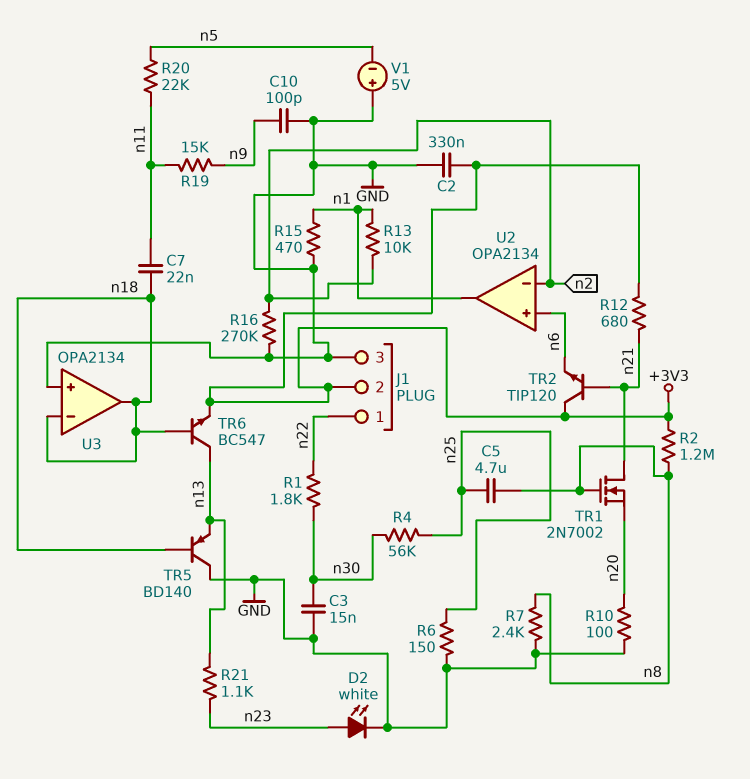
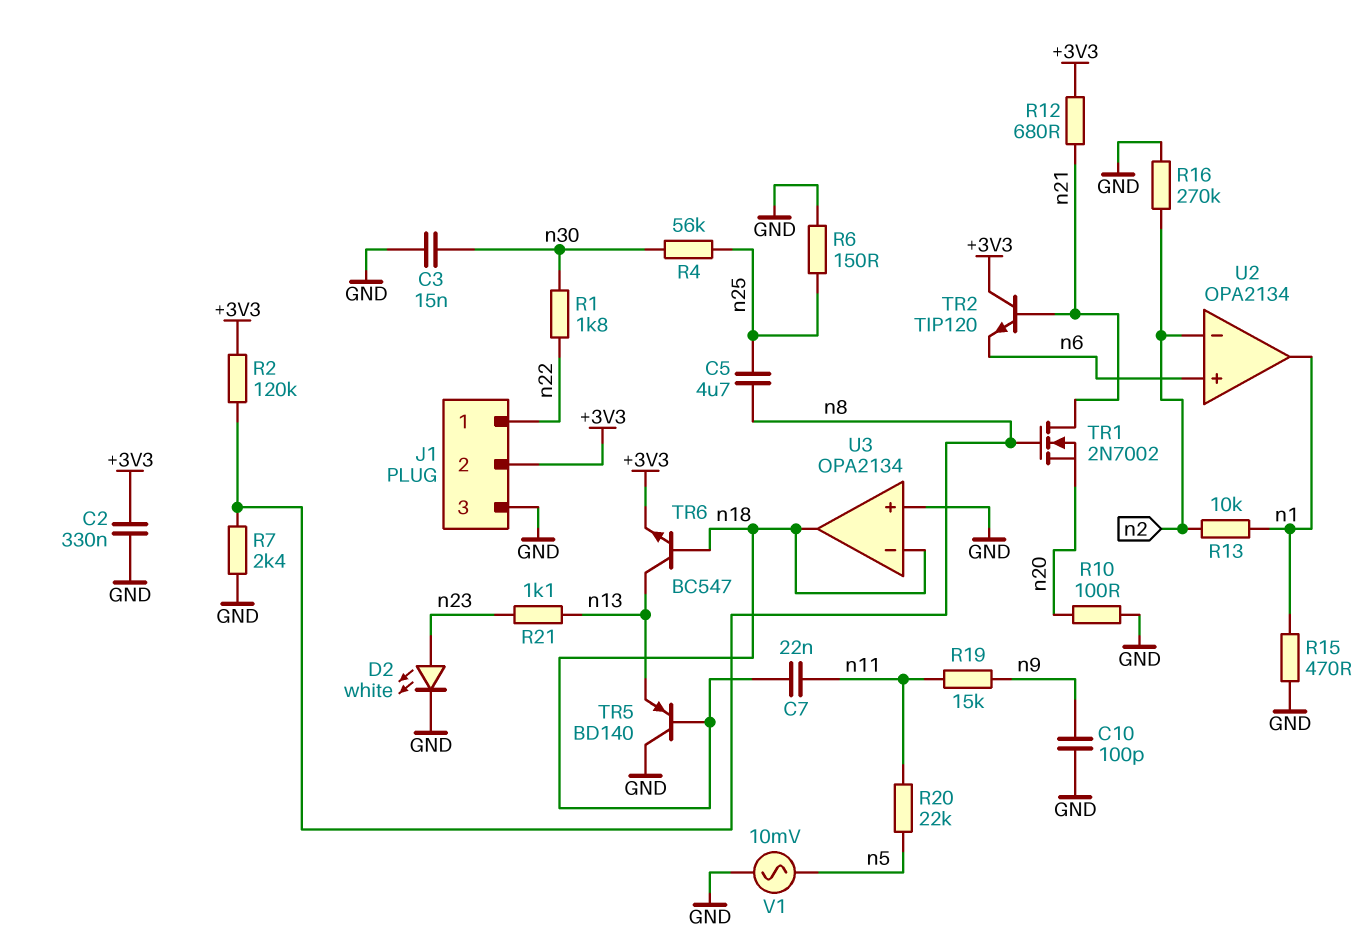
R2: 1.2M (+3V3, n8) -> 120k (+3V3, n8)
V1: 5V (plus GND, minus n5) -> AC 10mV (GND, n5)

